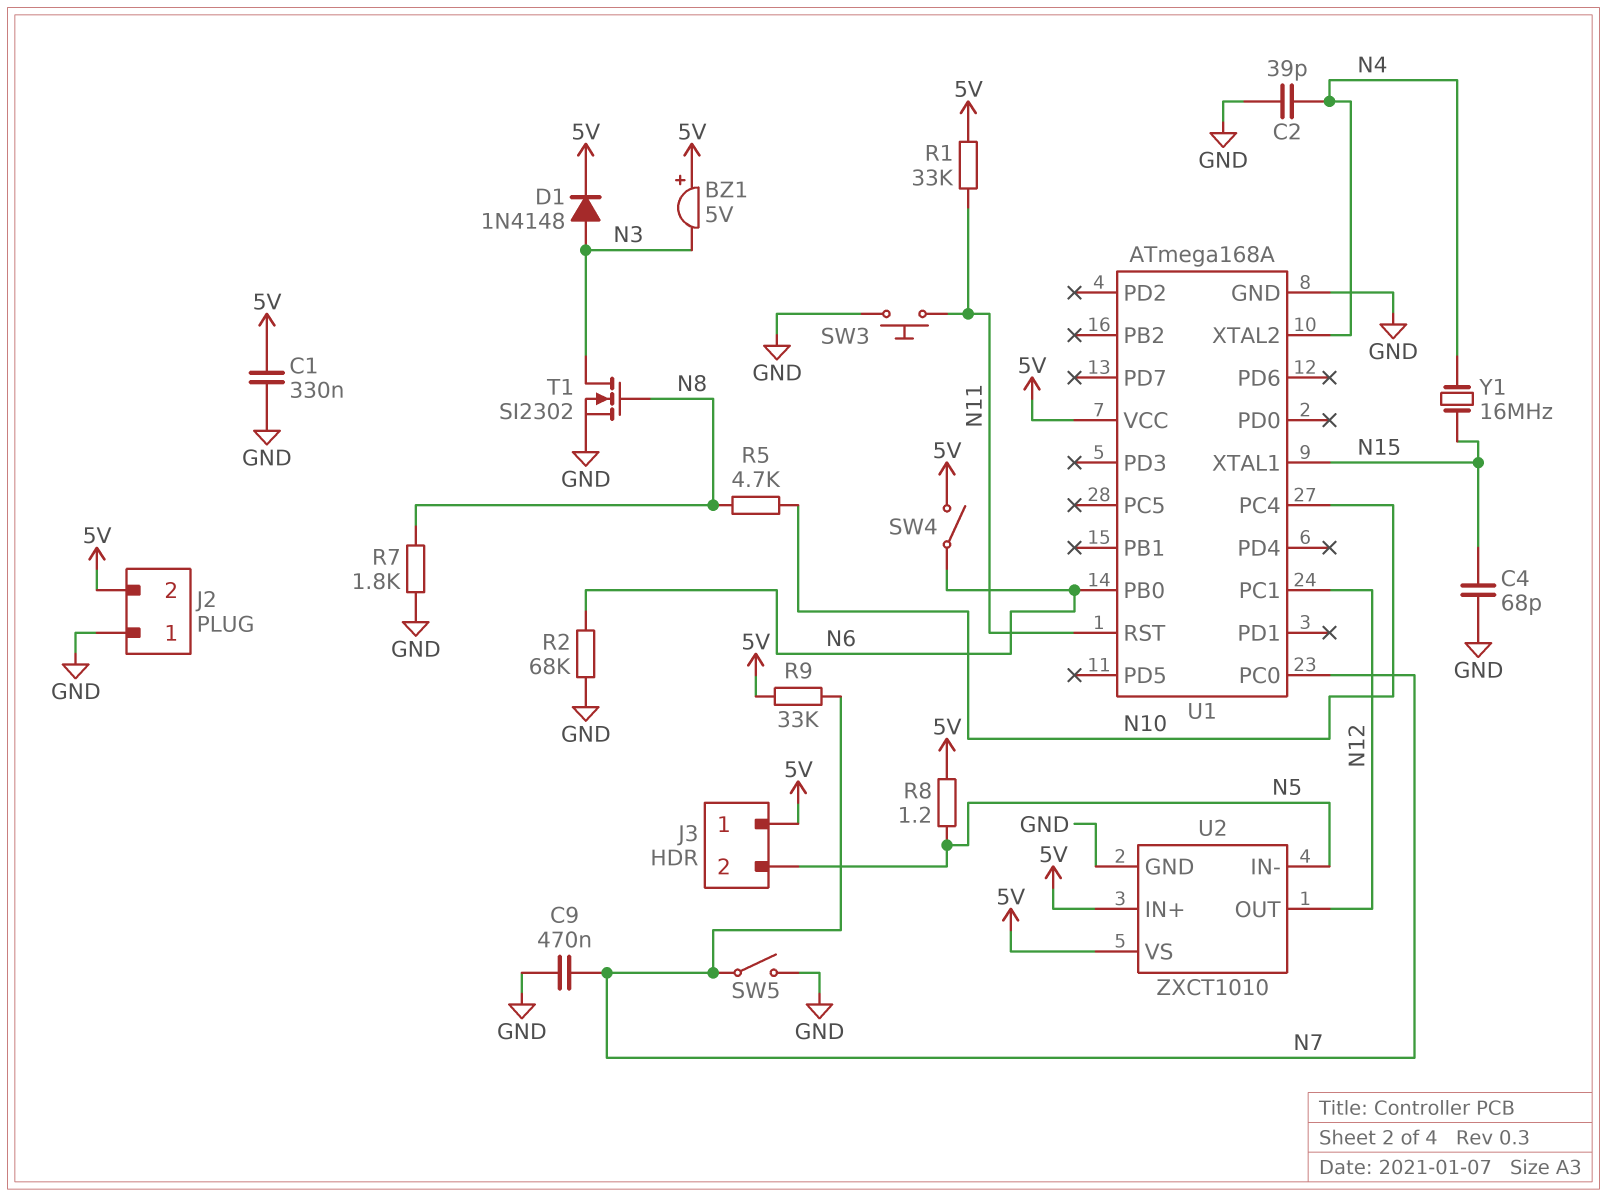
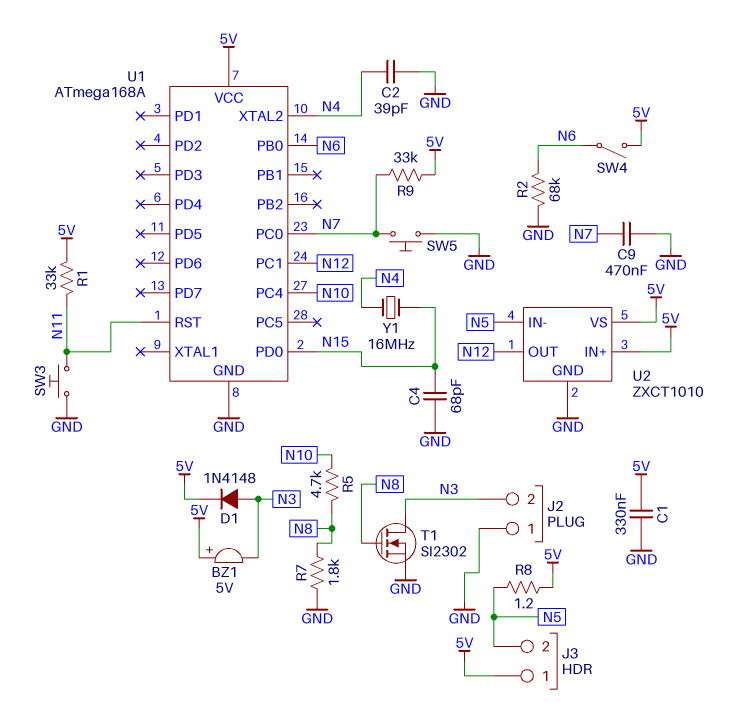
J2 pin 2: 5V -> N3
SW5: switch (GND, N7) -> button (GND, N7)
U1 pin PD0: none -> N15
U1 pin XTAL1: N15 -> none

